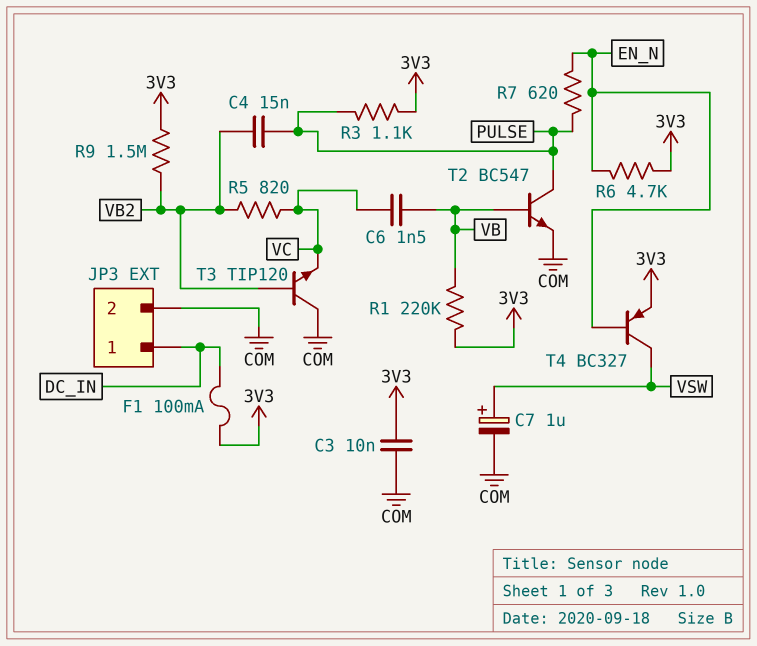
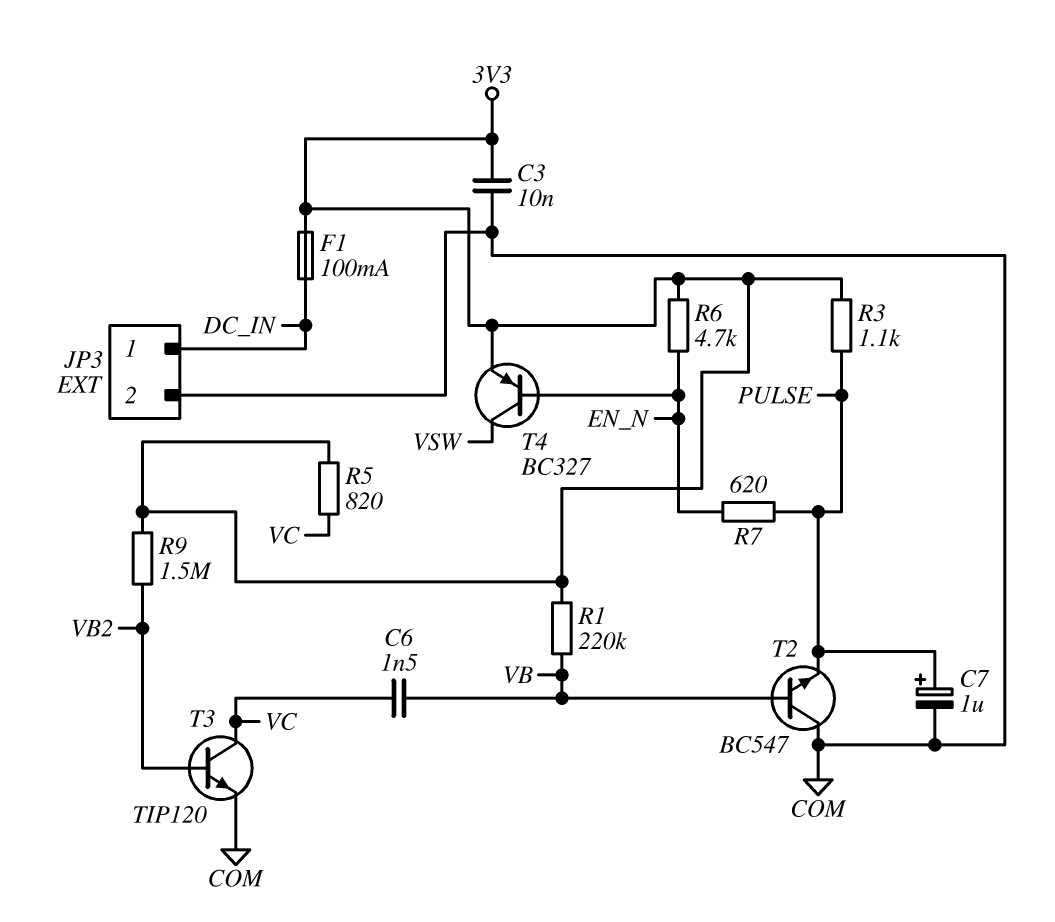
C4: 15nF (PULSE, VB2) -> none
C7: 1uF (plus VSW, minus COM) -> 1uF (plus PULSE, minus COM)
R5: 820 (VB2, VC) -> 820 (3V3, VC)
T2: NPN BC547 (B VB, C PULSE, E COM) -> NPN BC547 (B VB, C COM, E PULSE)
T3: NPN TIP120 (B VB2, C COM, E VC) -> NPN TIP120 (B VB2, C VC, E COM)

